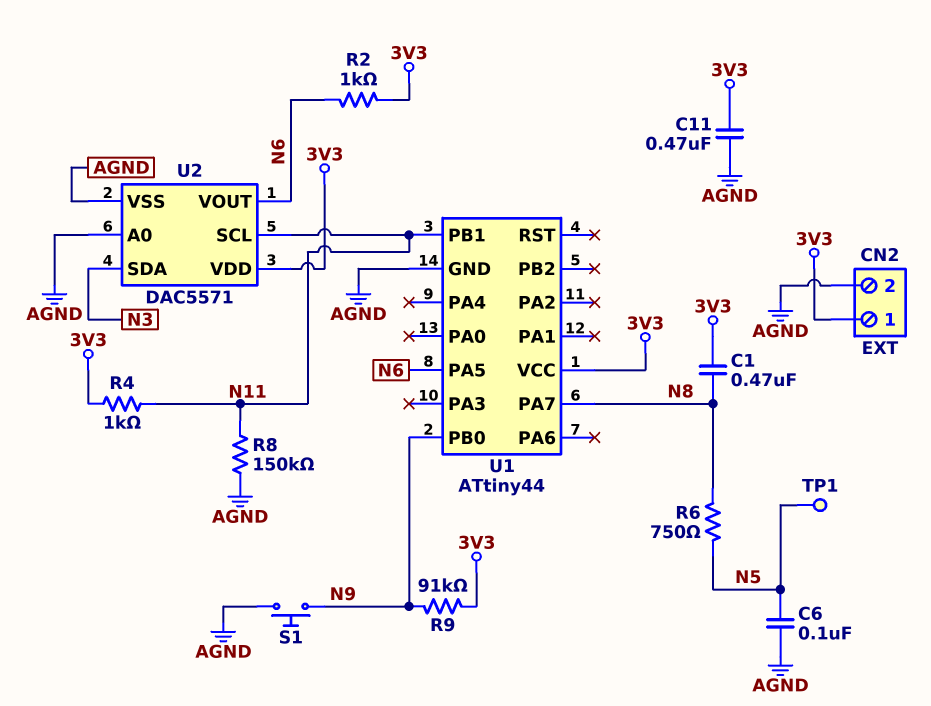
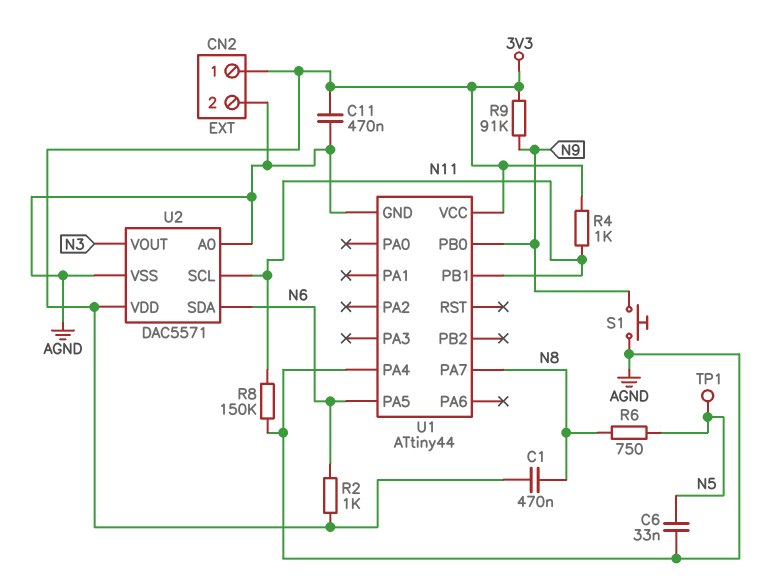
C6: 100nF (AGND, N5) -> 33nF (AGND, N5)
U1 pin PA4: none -> AGND
U2 pin SDA: N3 -> N6
U2 pin VOUT: N6 -> N3

